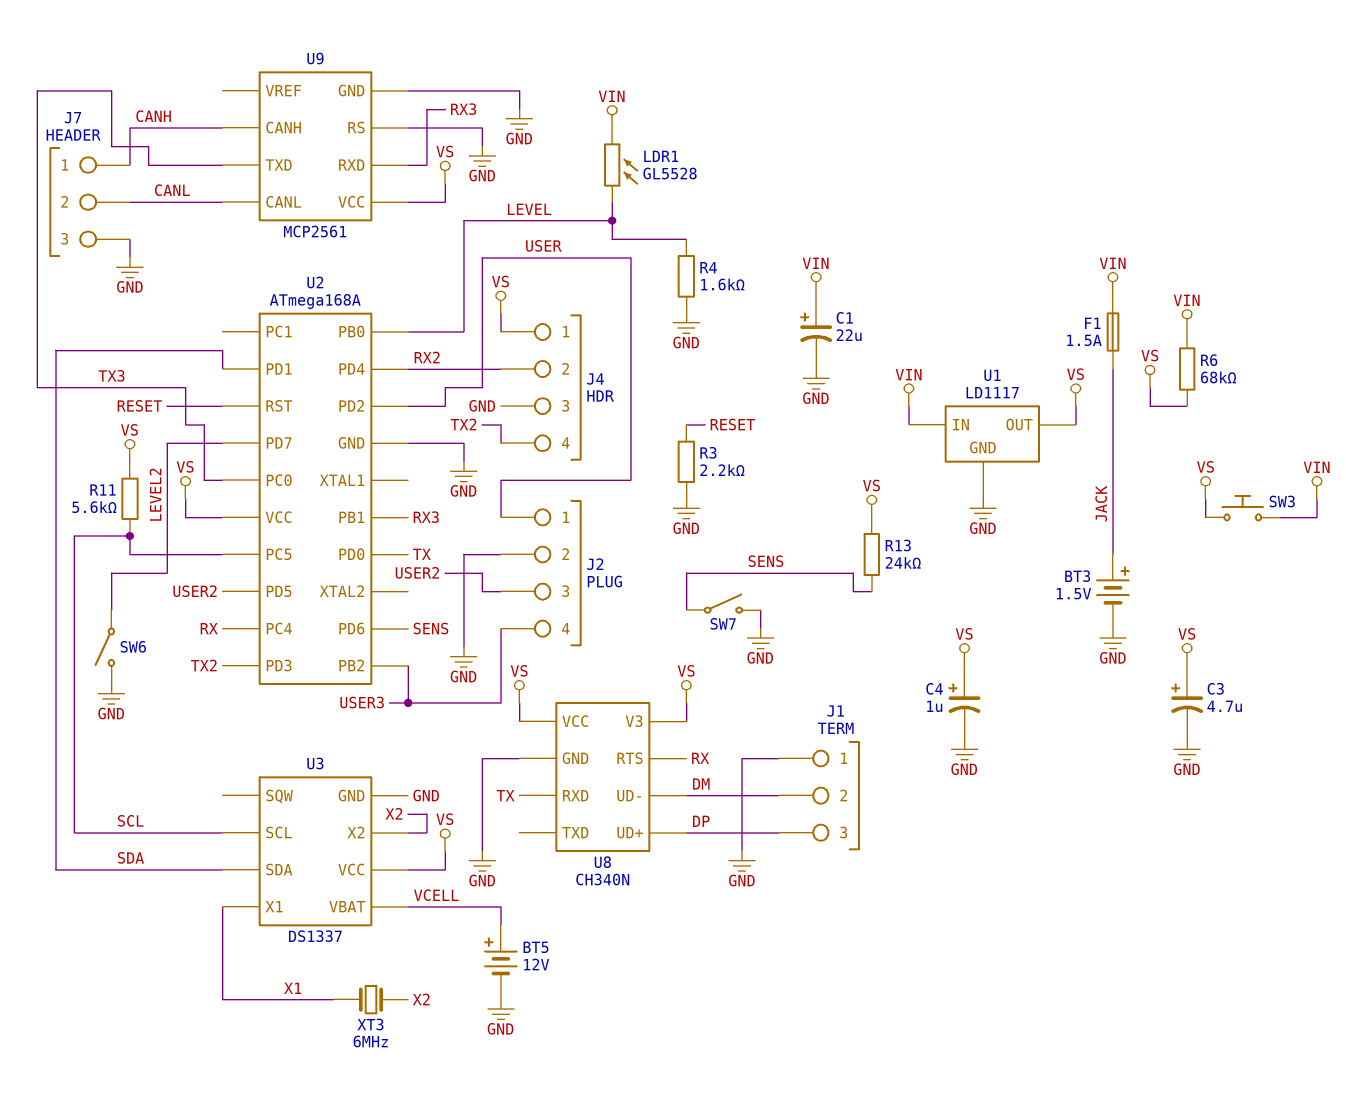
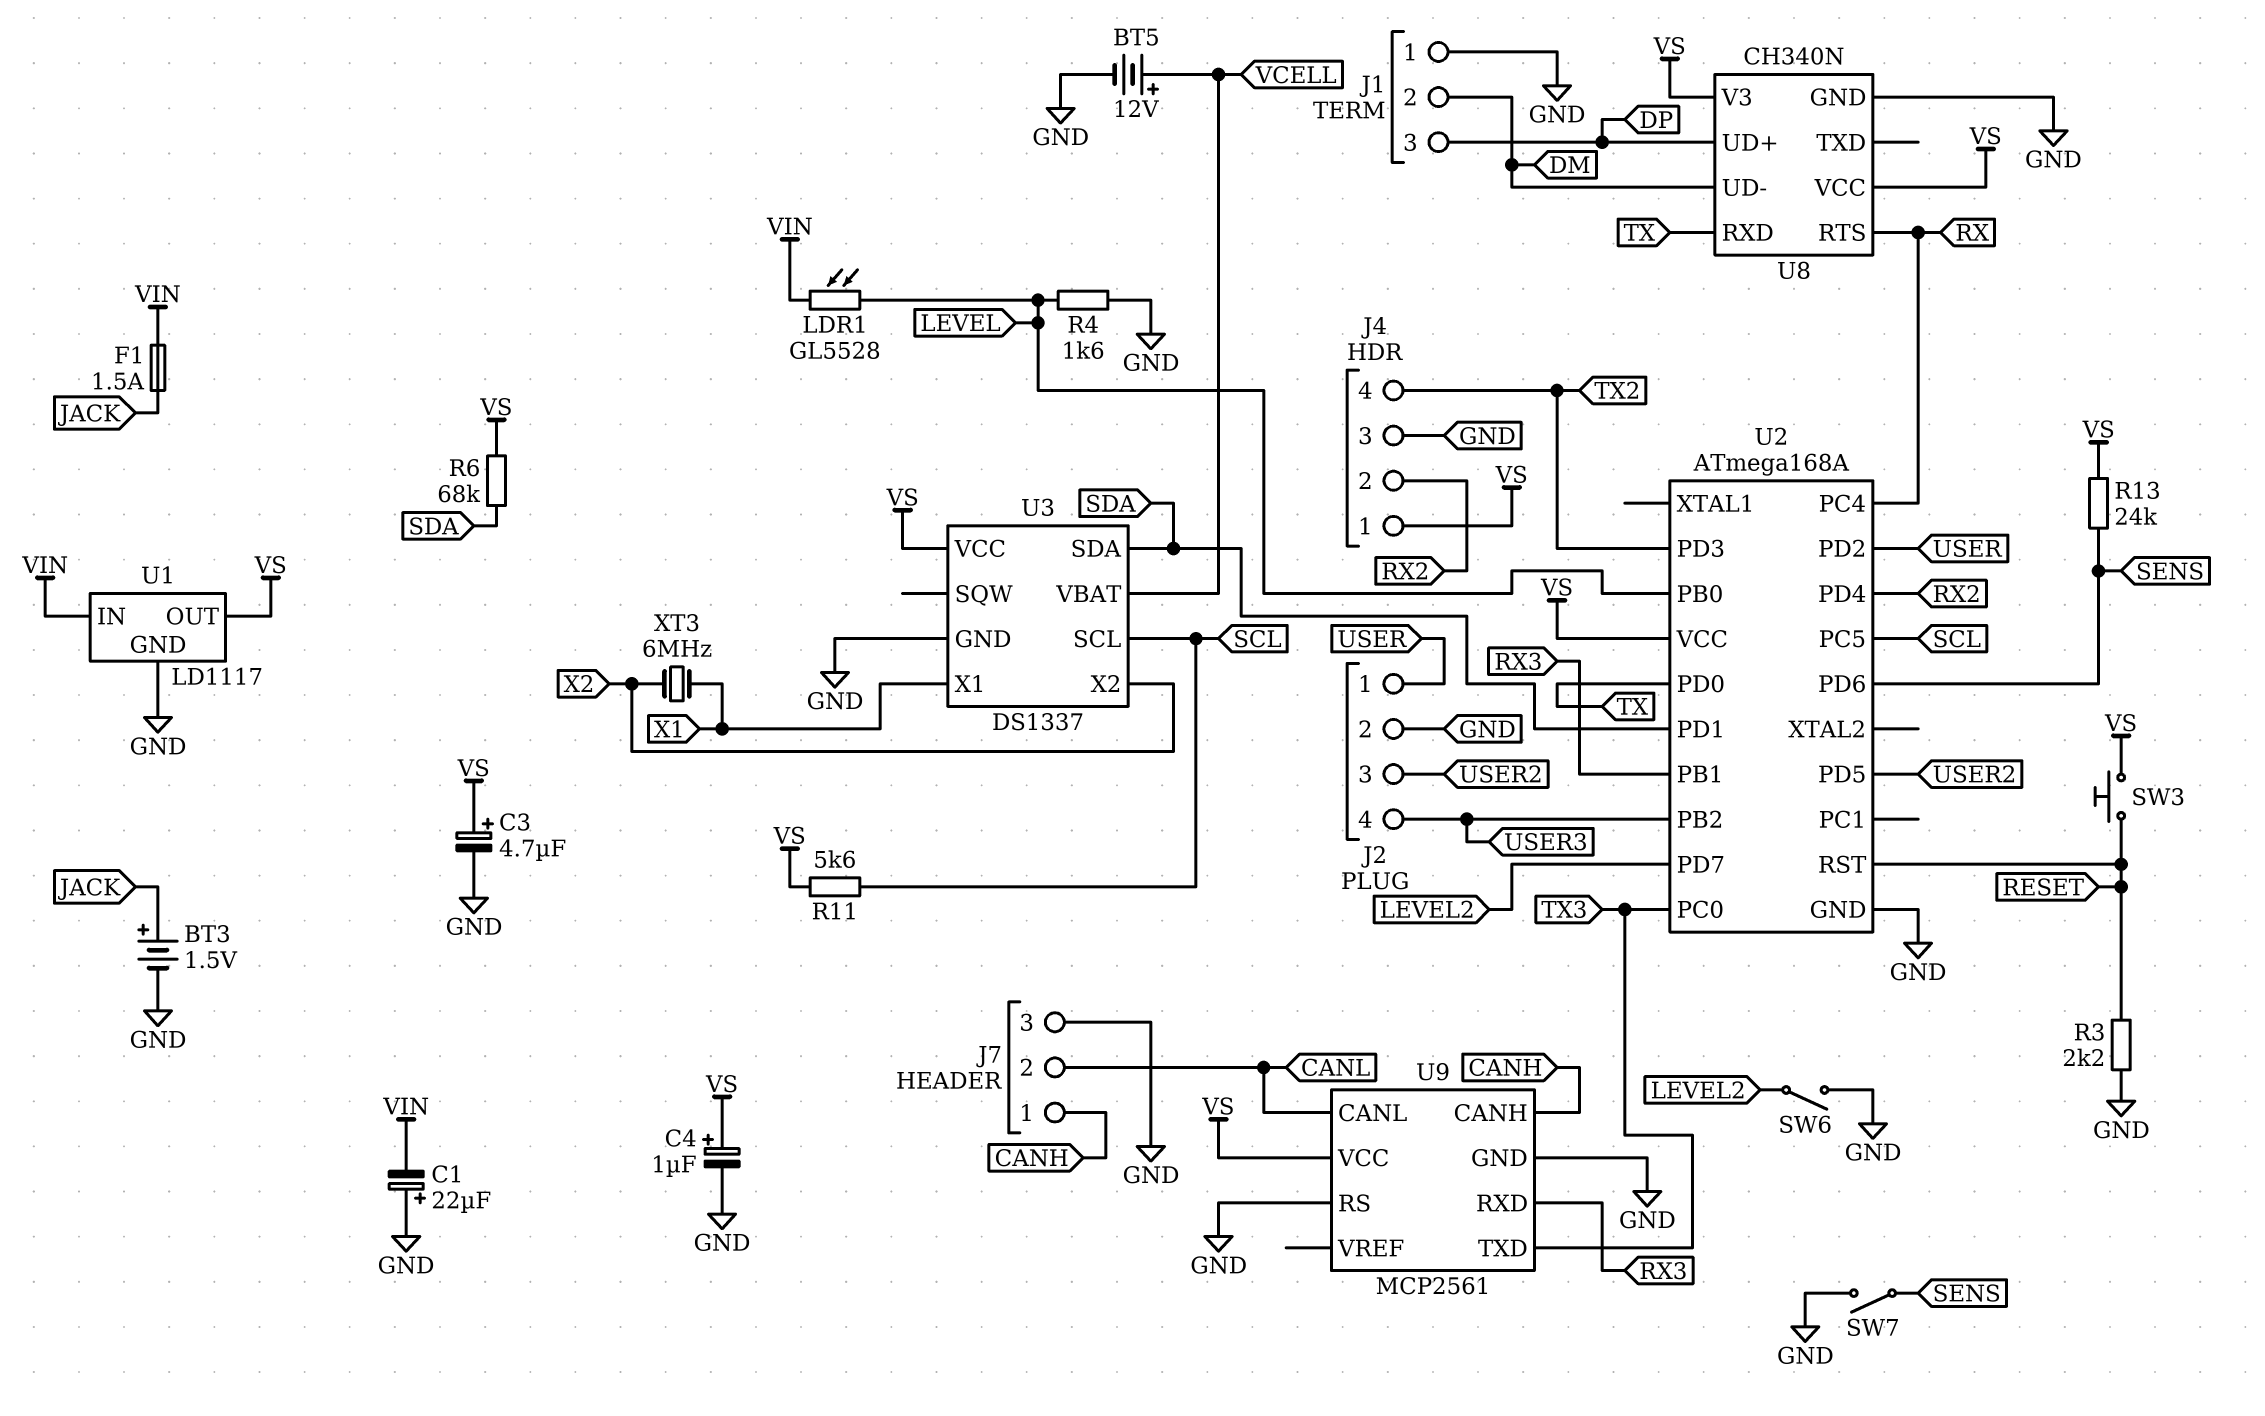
C1: 22uF (plus VIN, minus GND) -> 22uF (plus GND, minus VIN)
R6: 68k (VIN, VS) -> 68k (SDA, VS)
SW3: button (VIN, VS) -> button (RESET, VS)

